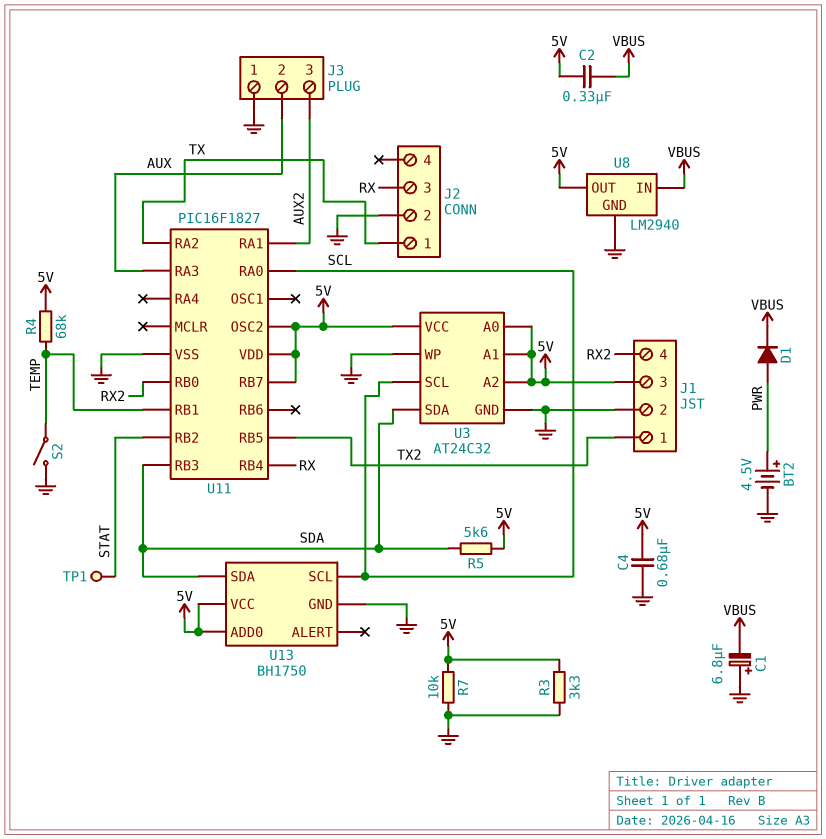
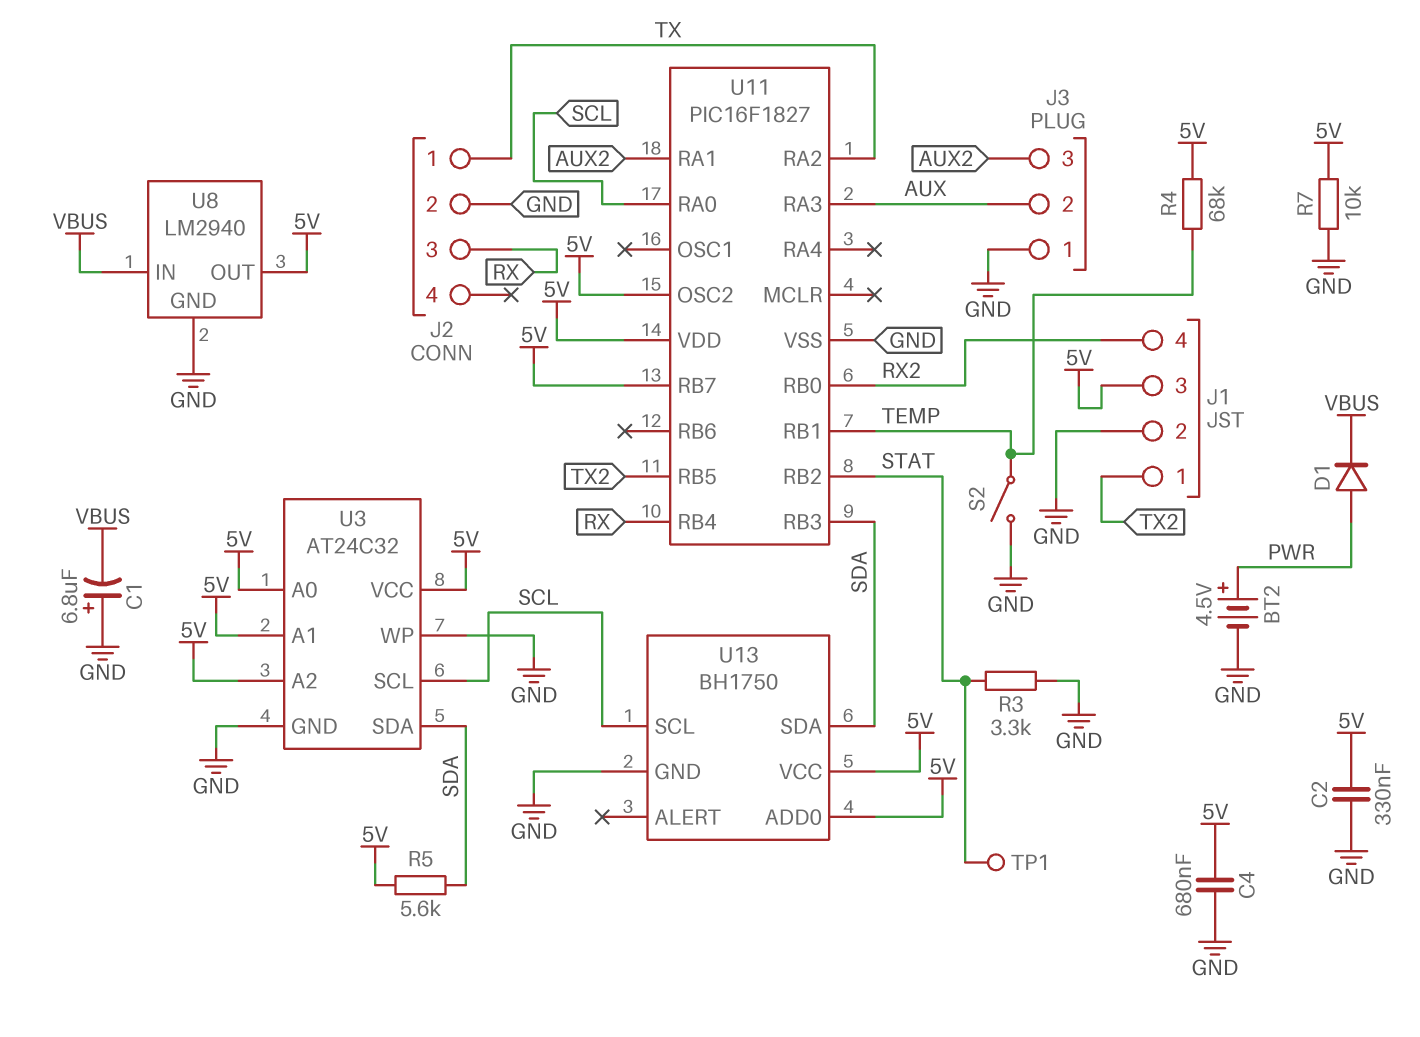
C2: 330nF (5V, VBUS) -> 330nF (5V, GND)
R3: 3.3k (5V, GND) -> 3.3k (GND, STAT)

